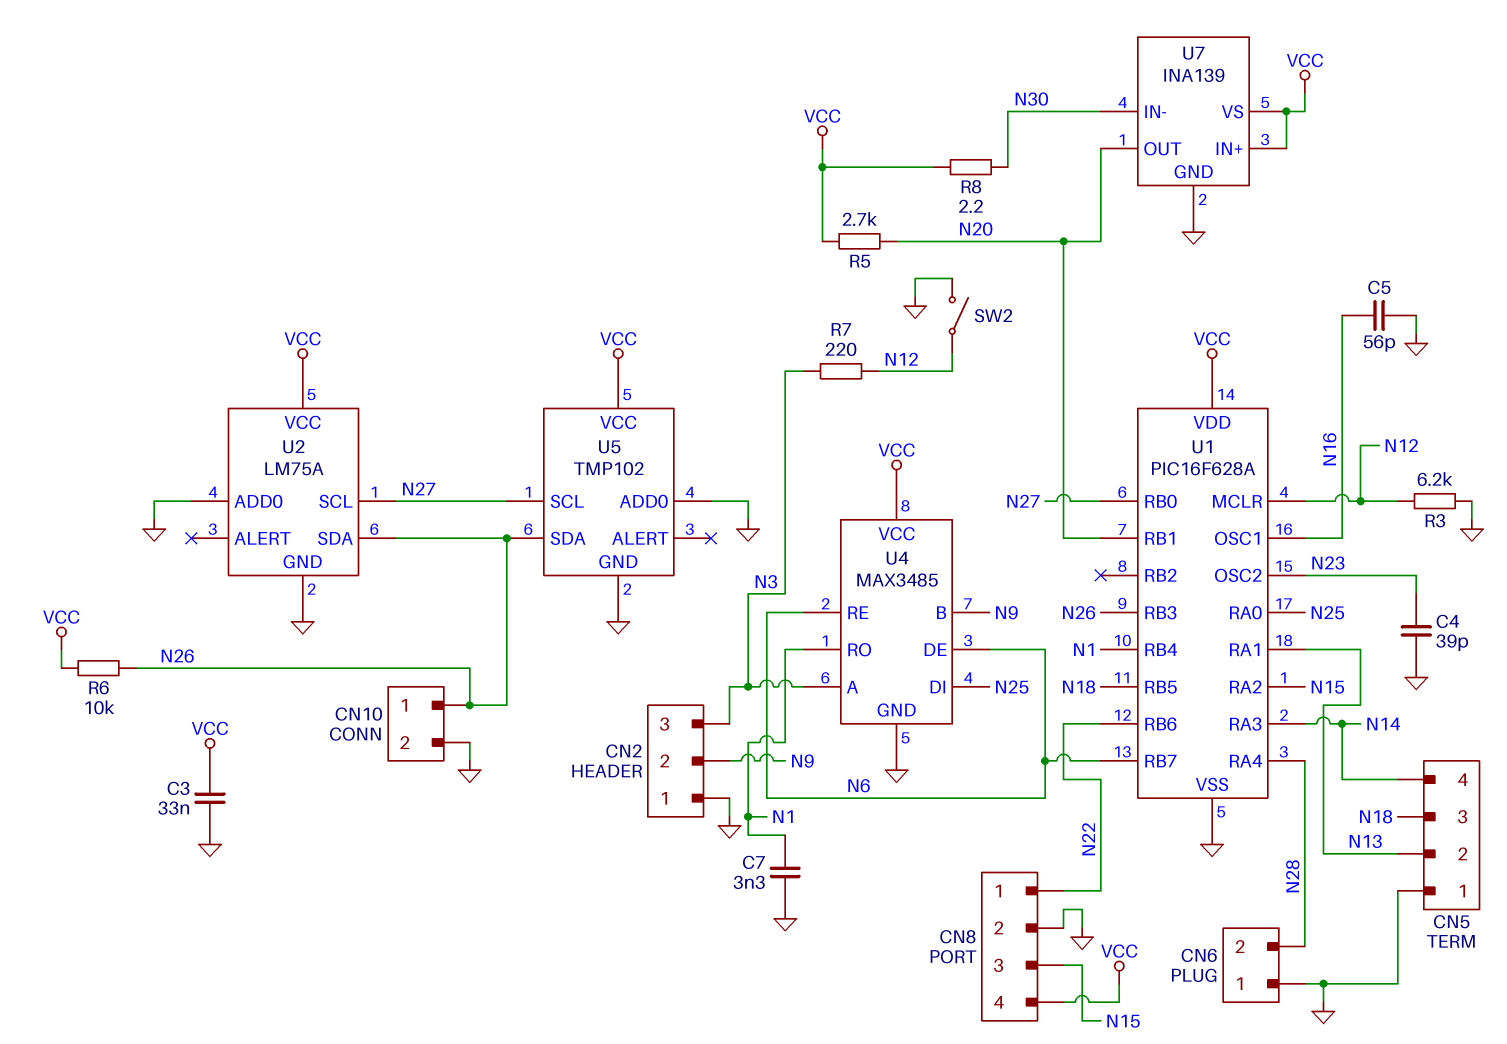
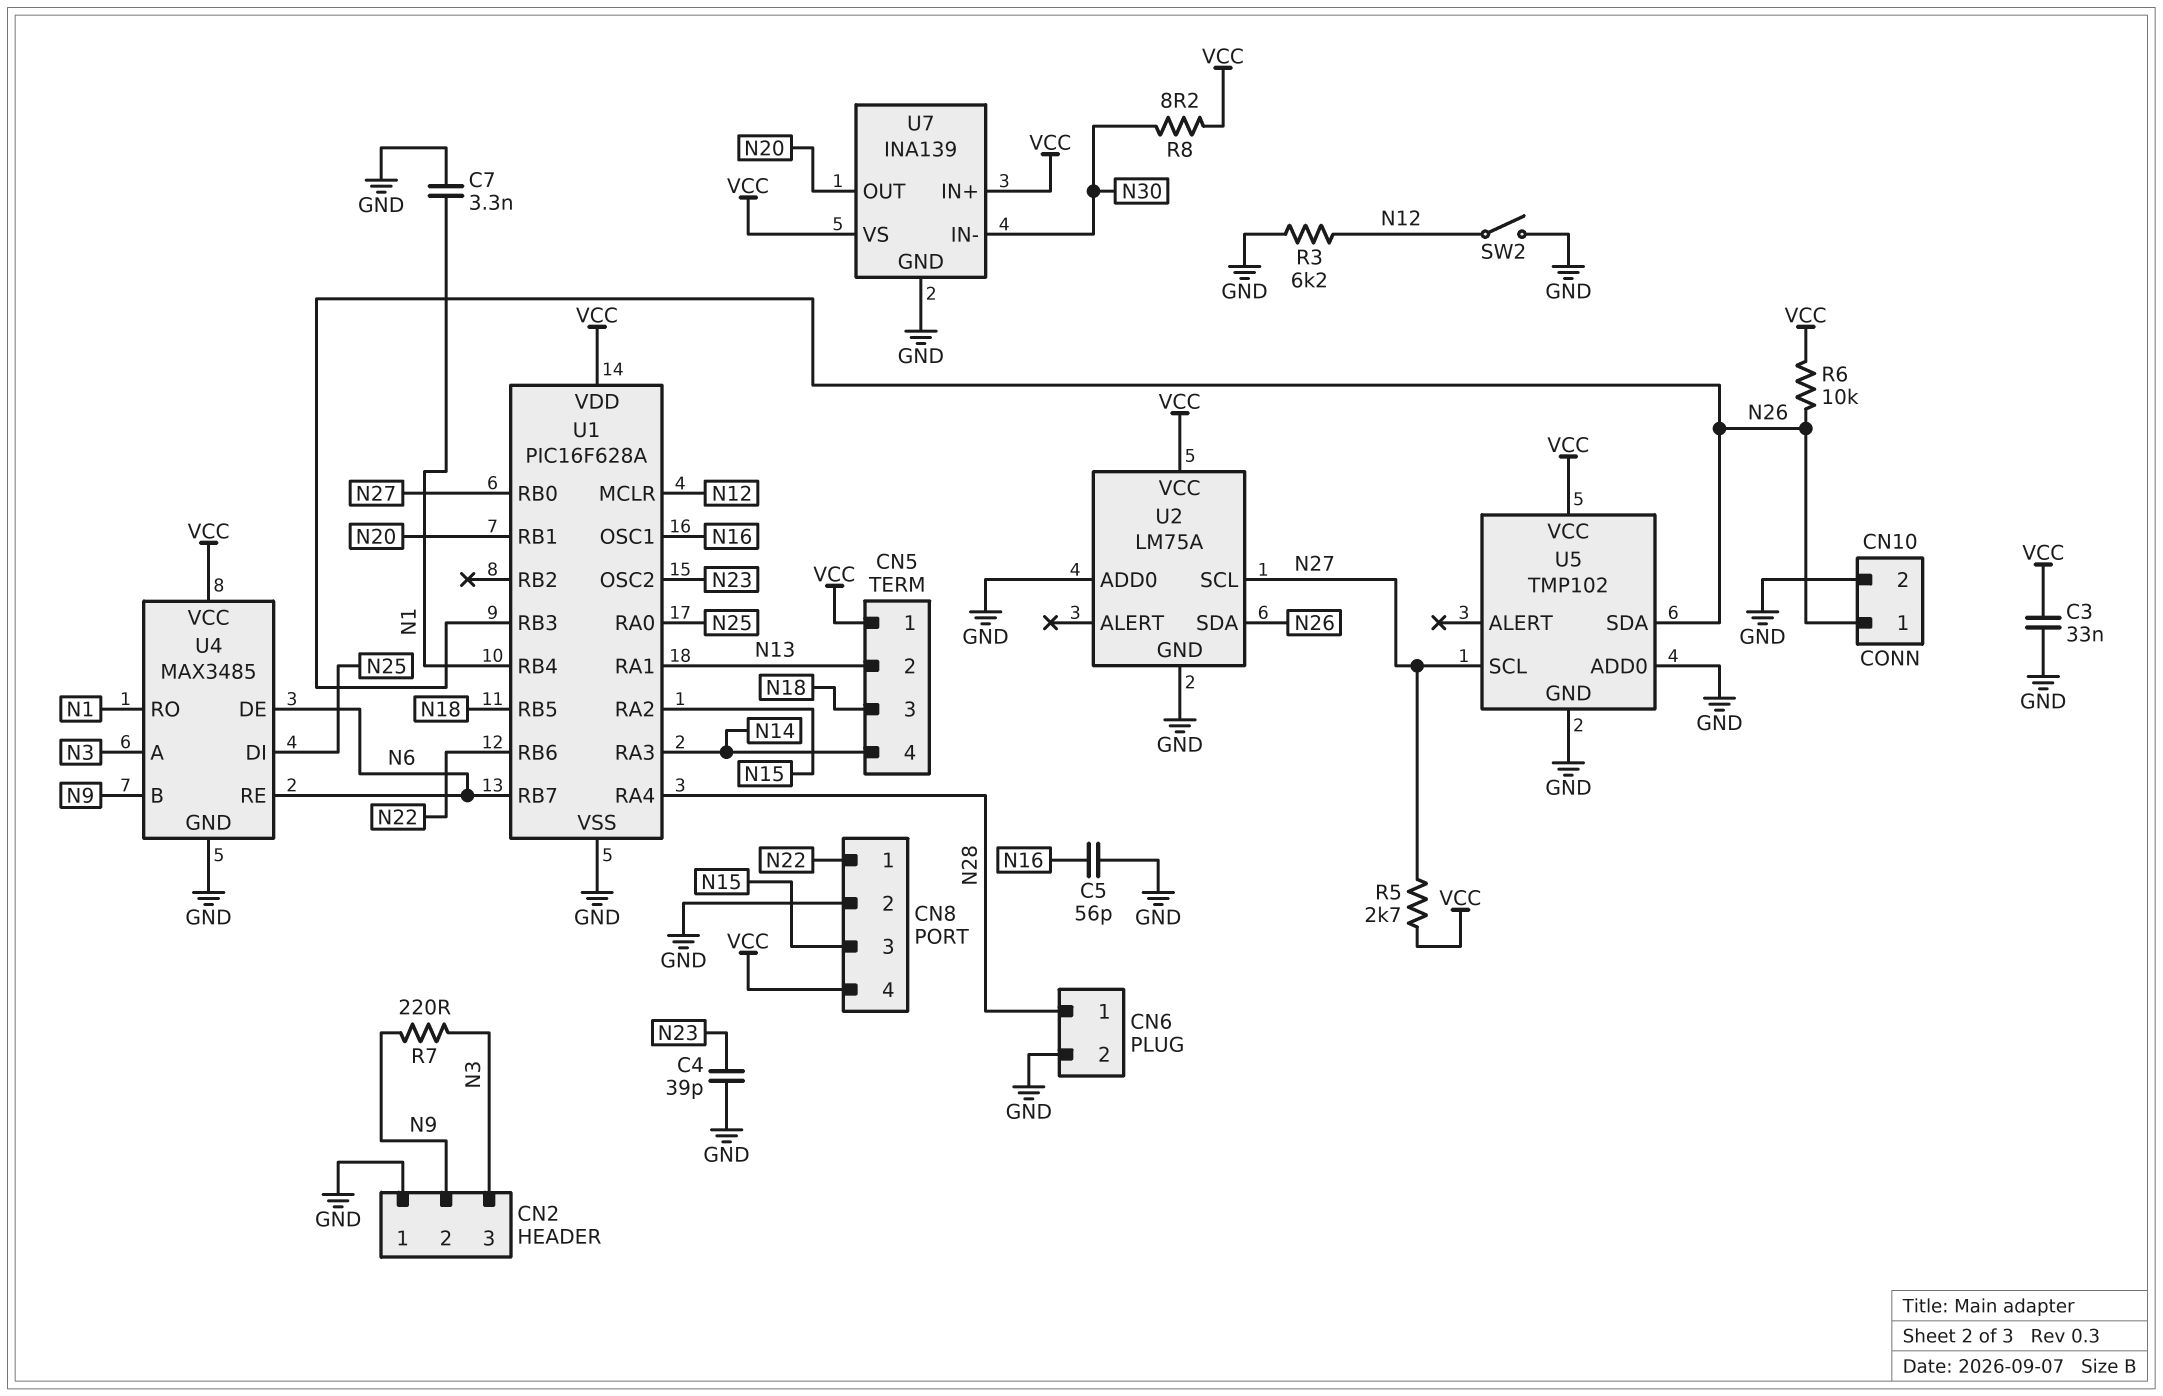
CN5 pin 1: GND -> VCC
CN6 pin 1: GND -> N28
CN6 pin 2: N28 -> GND
R5: 2.7k (N20, VCC) -> 2.7k (N27, VCC)
R7: 220 (N3, N12) -> 220 (N3, N9)
R8: 2.2 (N30, VCC) -> 8.2 (N30, VCC)

